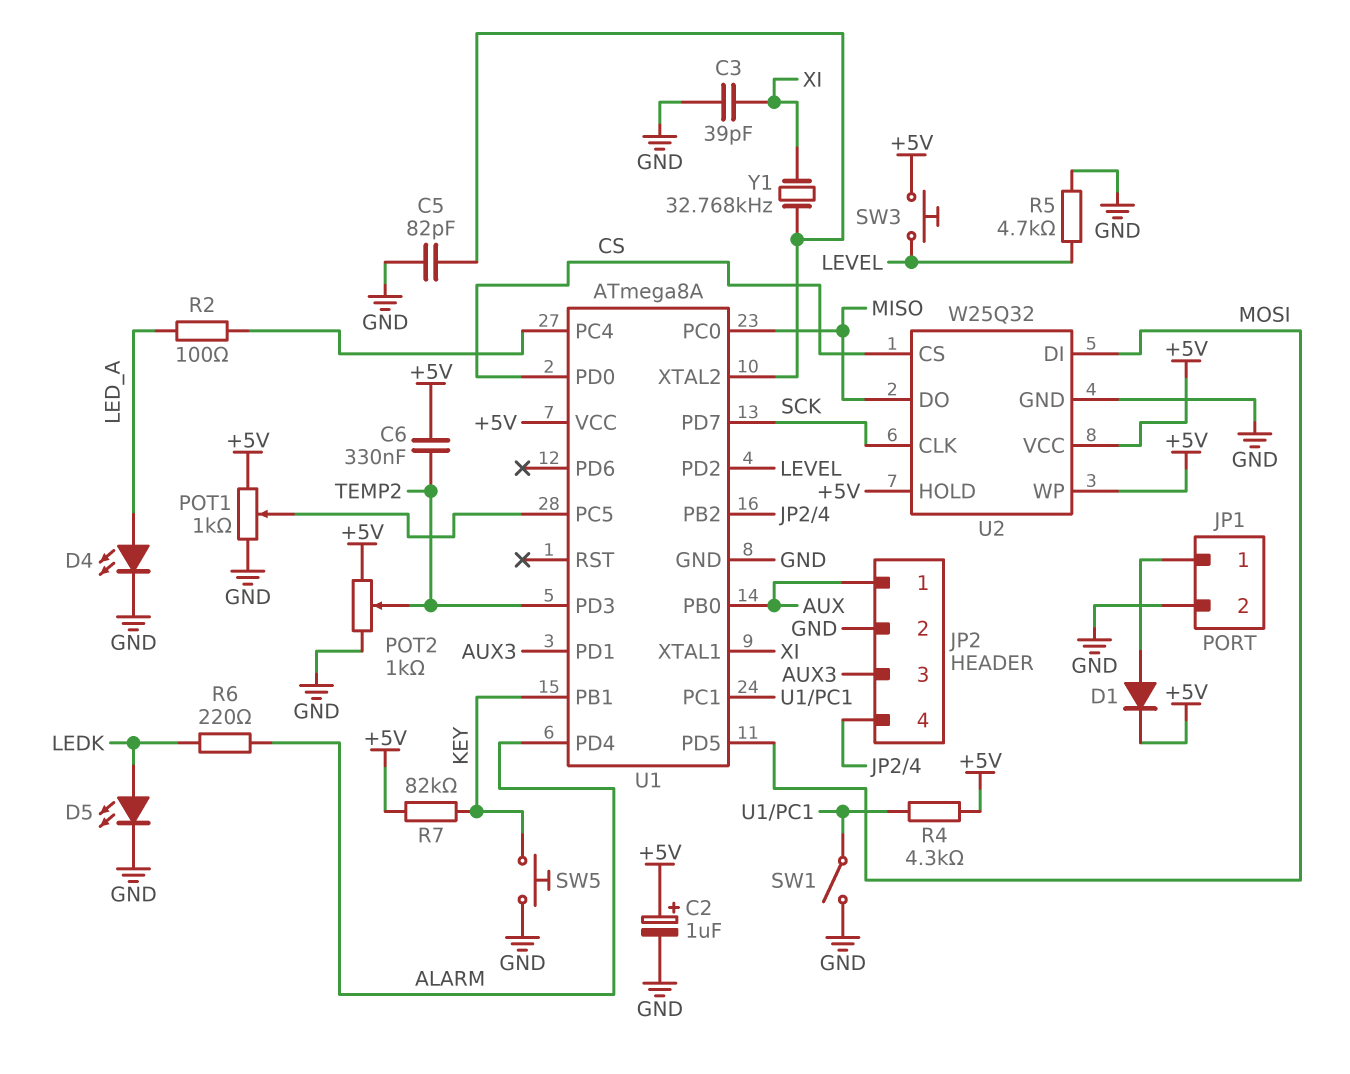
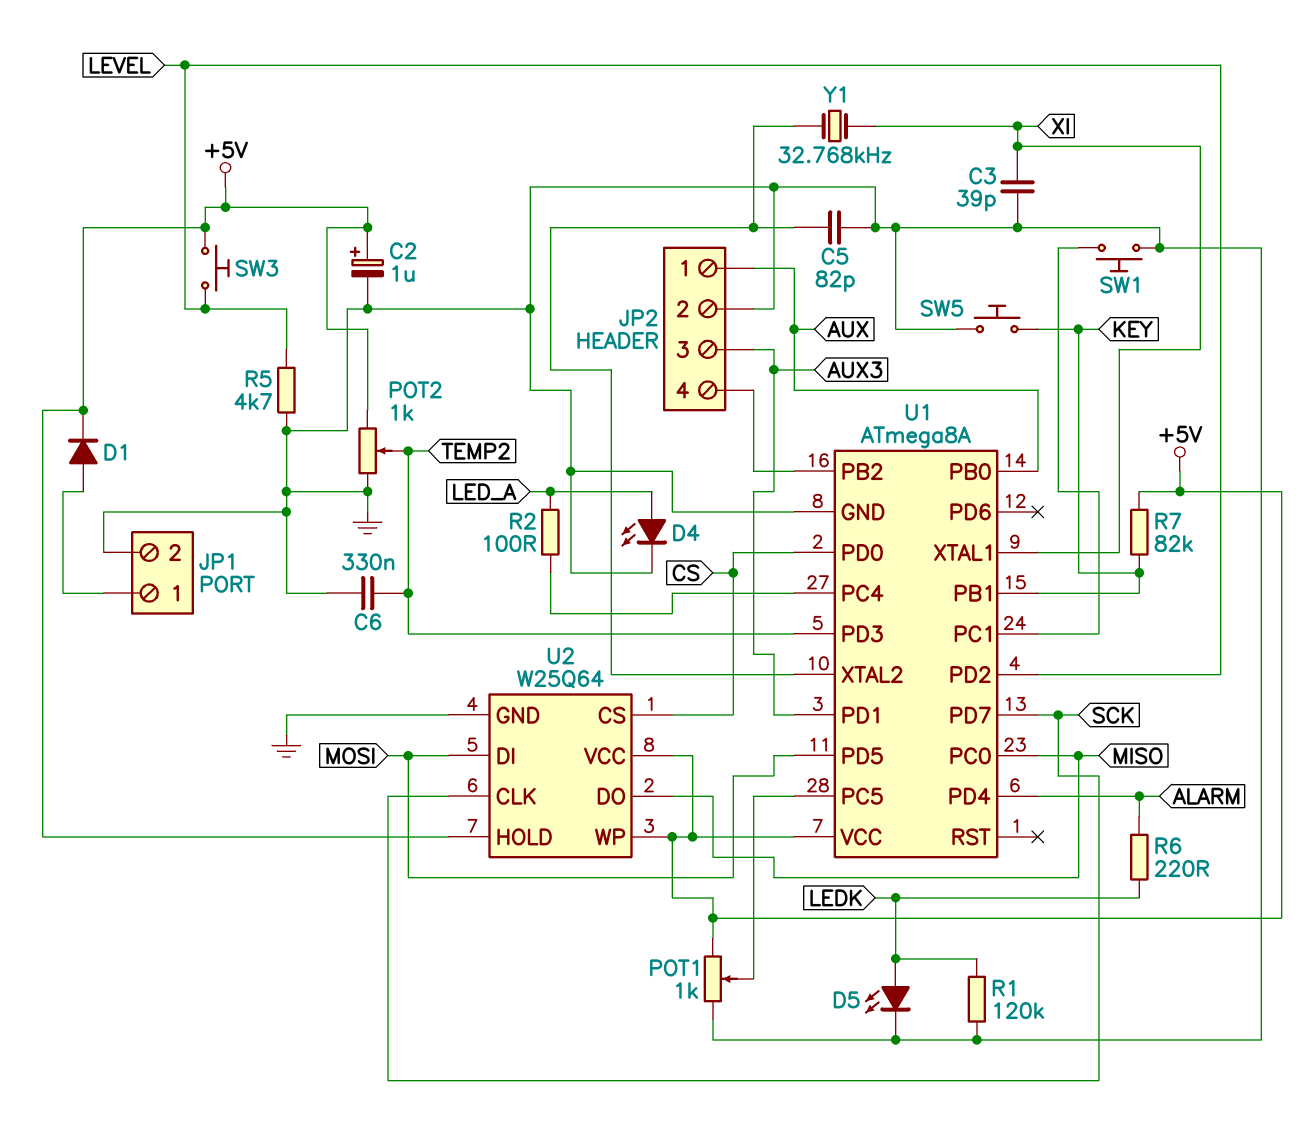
C6: 330nF (+5V, TEMP2) -> 330nF (GND, TEMP2)
R1: none -> 120k (GND, LEDK)
R4: 4.3k (+5V, U1/PC1) -> none
SW1: switch (GND, U1/PC1) -> button (GND, U1/PC1)
U2: W25Q32 -> W25Q64

